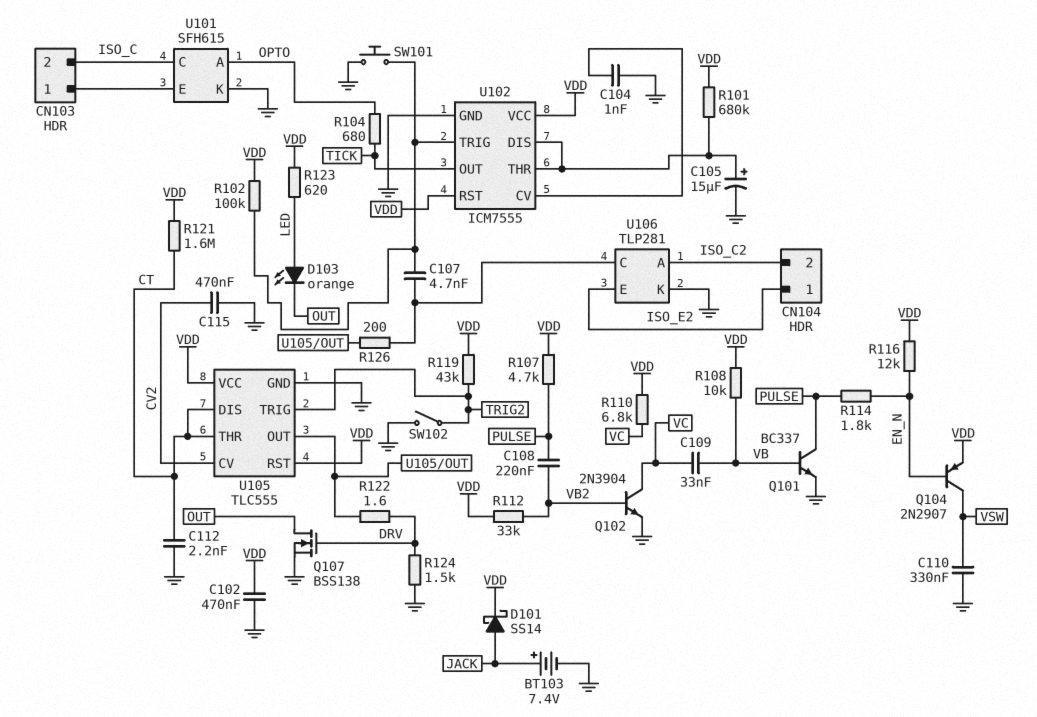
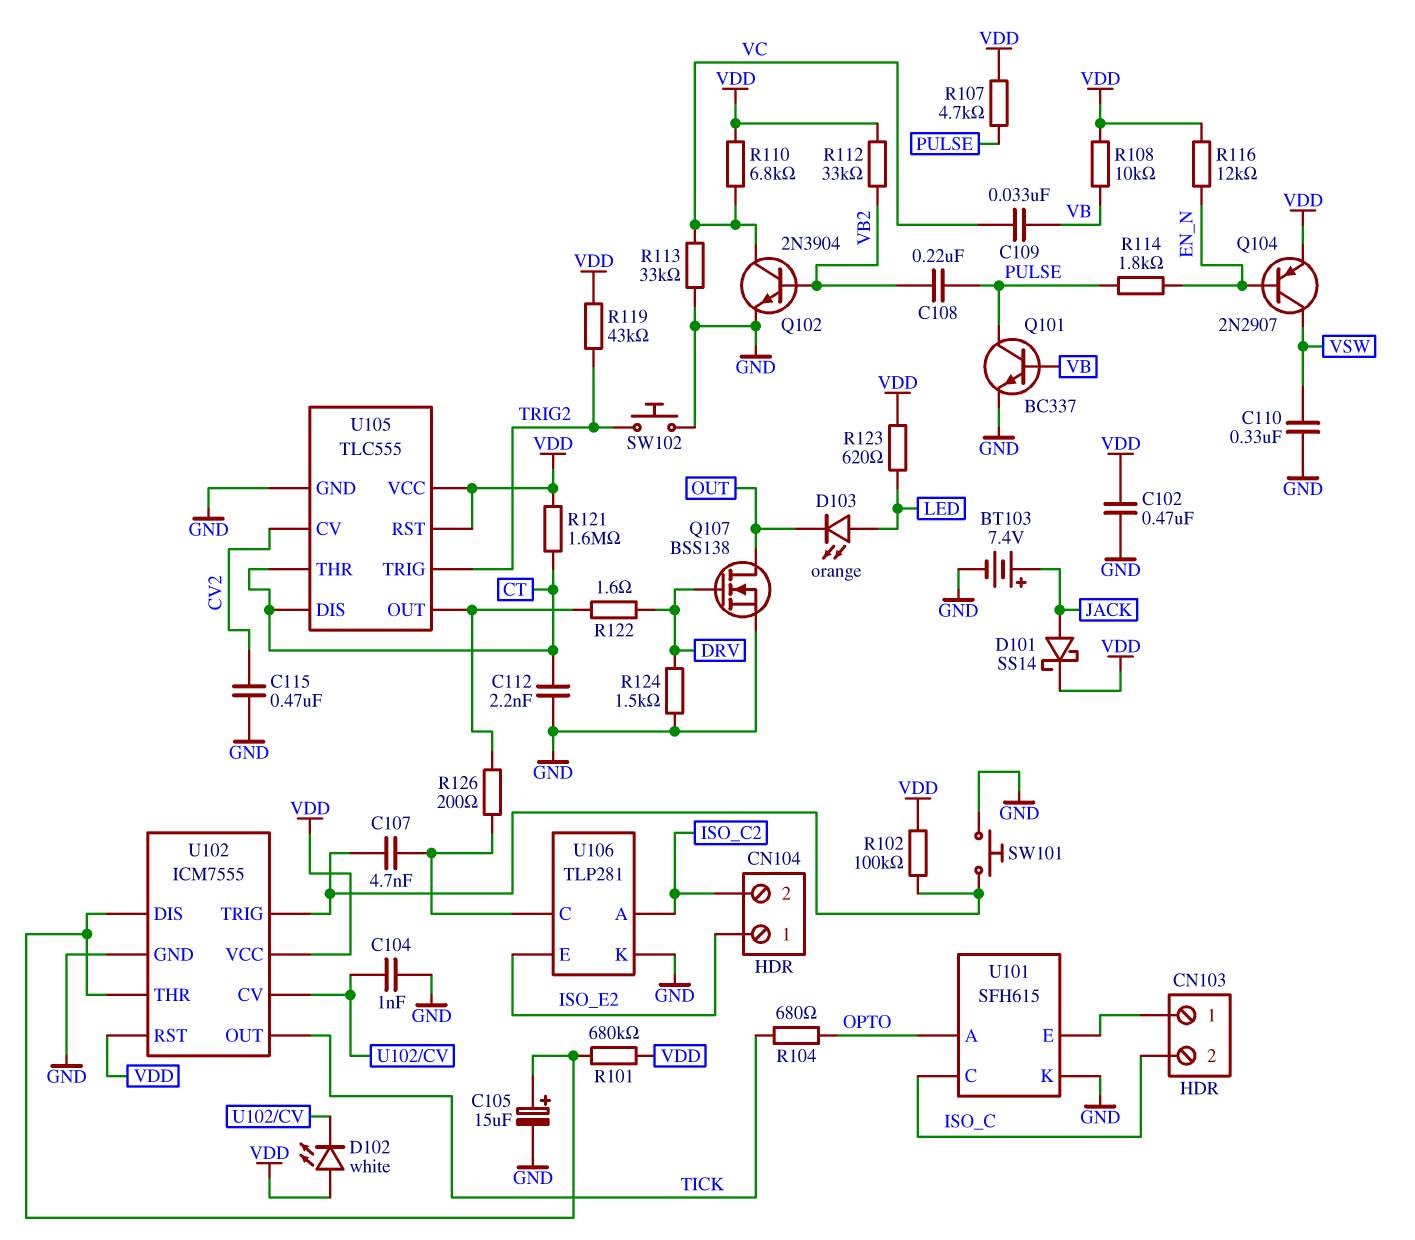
D102: none -> LED white (A VDD, K U102/CV)
R113: none -> 33k (GND, VC)
SW102: switch (GND, TRIG2) -> button (GND, TRIG2)

